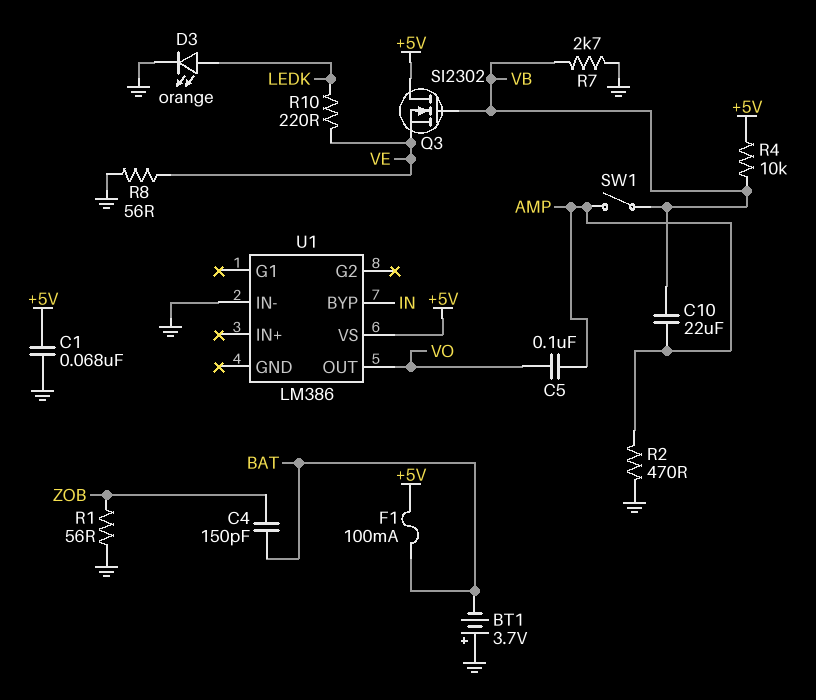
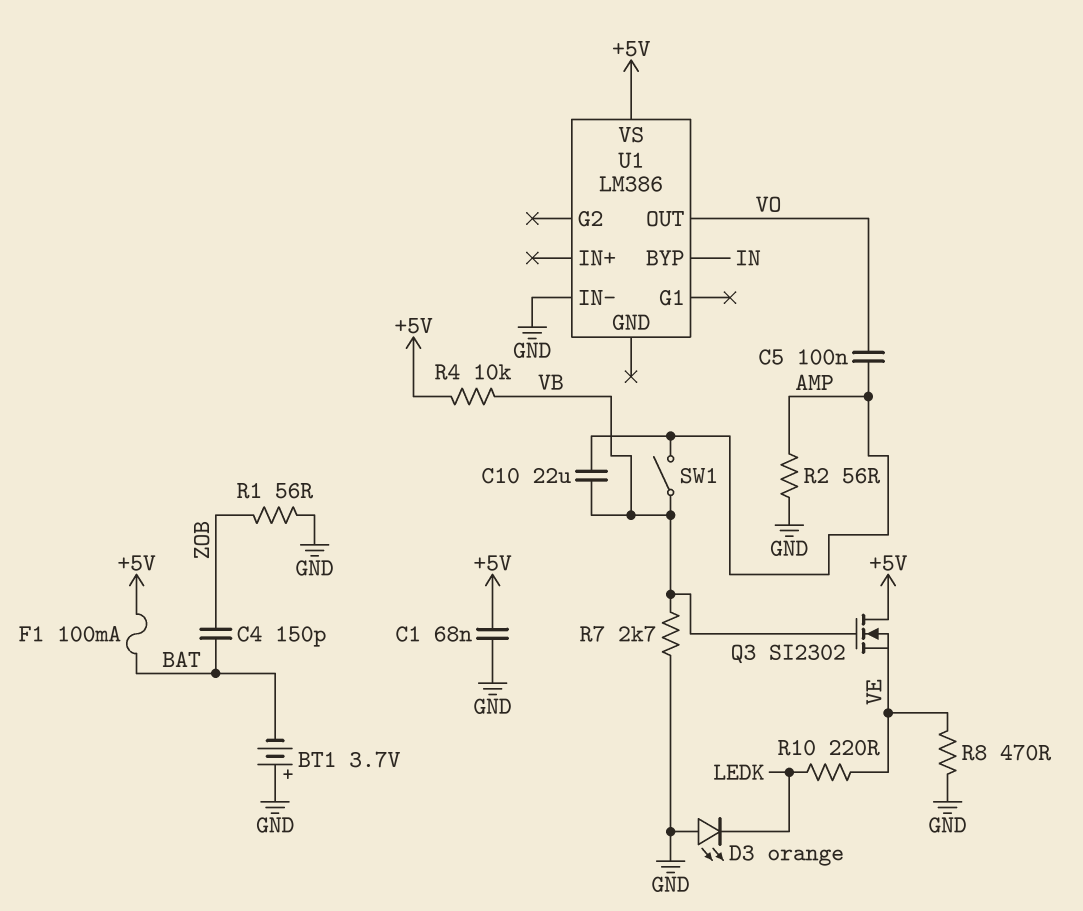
D3: LED orange (A LEDK, K GND) -> LED orange (A GND, K LEDK)
R2: 470 (AMP, GND) -> 56 (AMP, GND)
R8: 56 (GND, VE) -> 470 (GND, VE)

